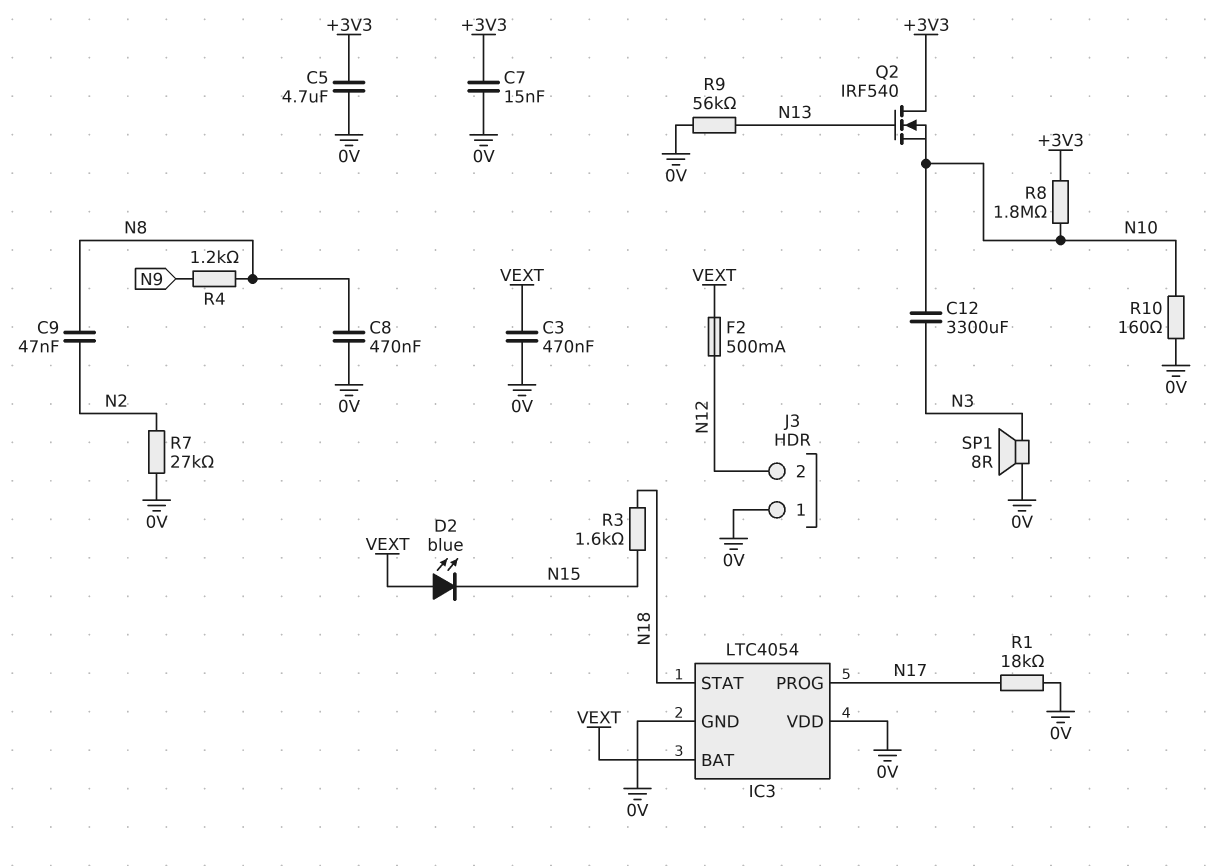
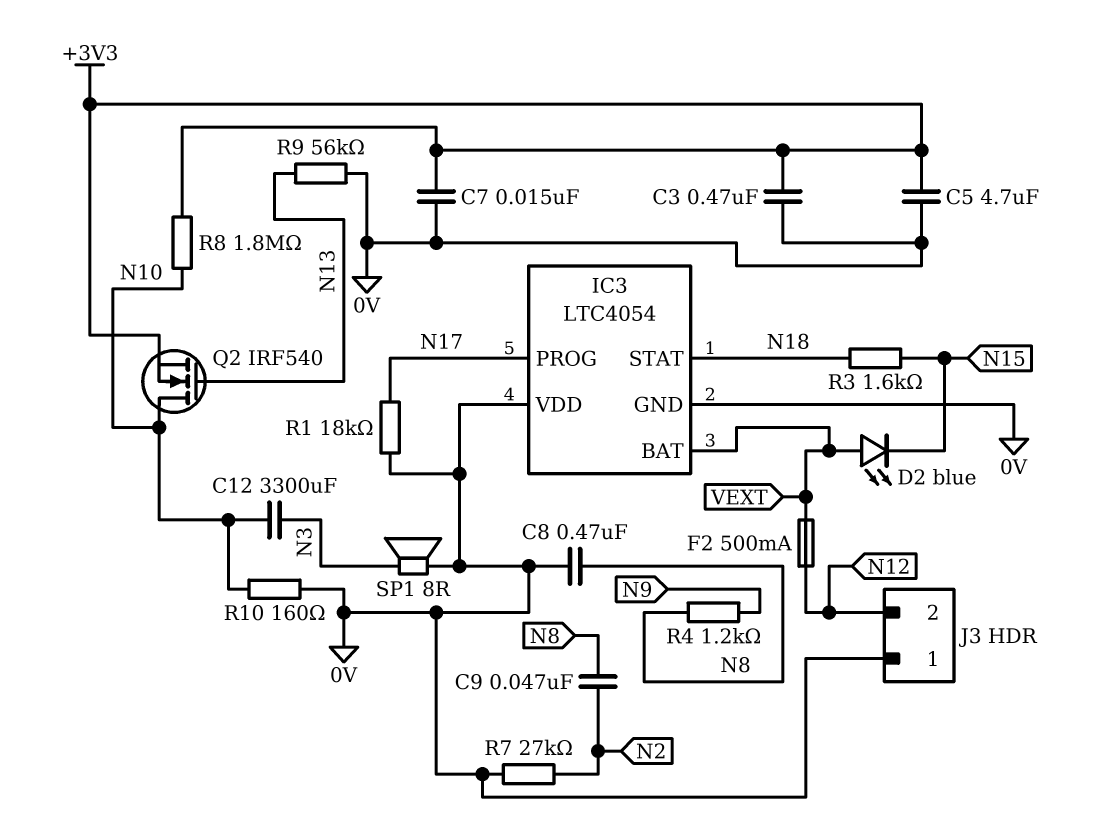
C3: 470nF (0V, VEXT) -> 470nF (+3V3, 0V)
Q2: NMOS IRF540 (G N13, D +3V3, S N10) -> NMOS IRF540 (G N13, D N10, S +3V3)

